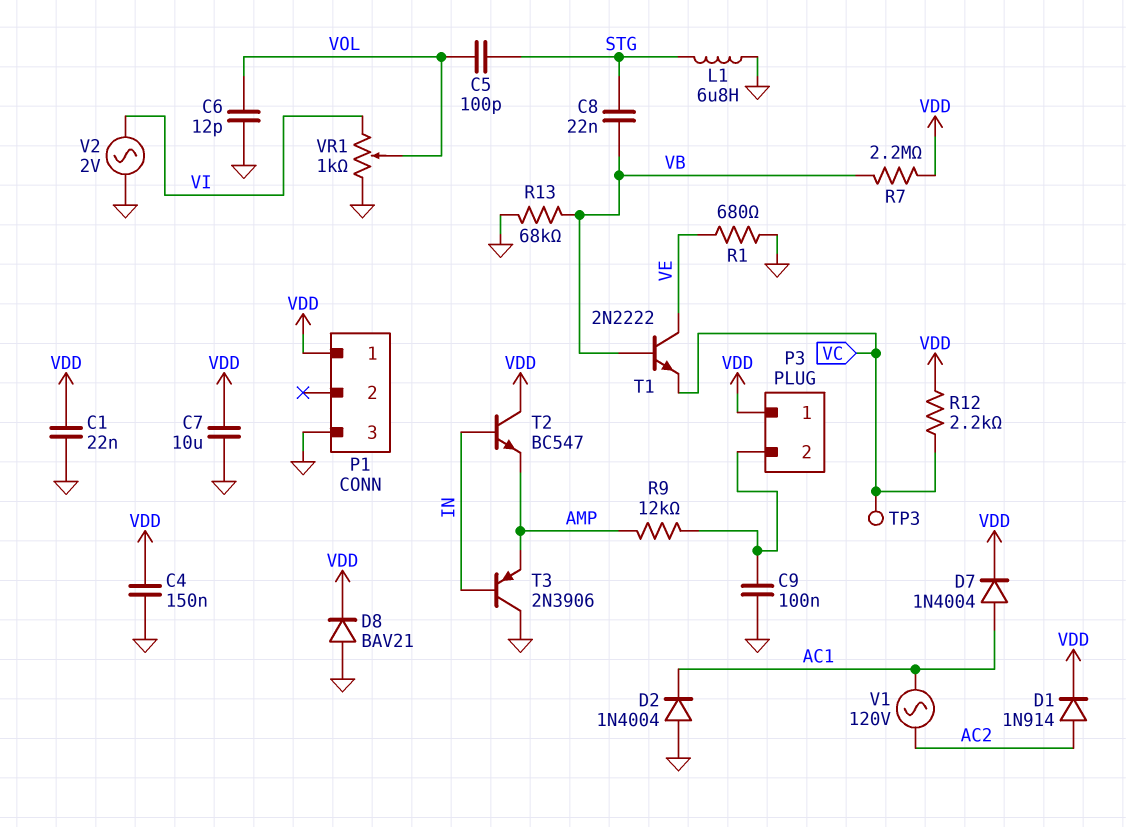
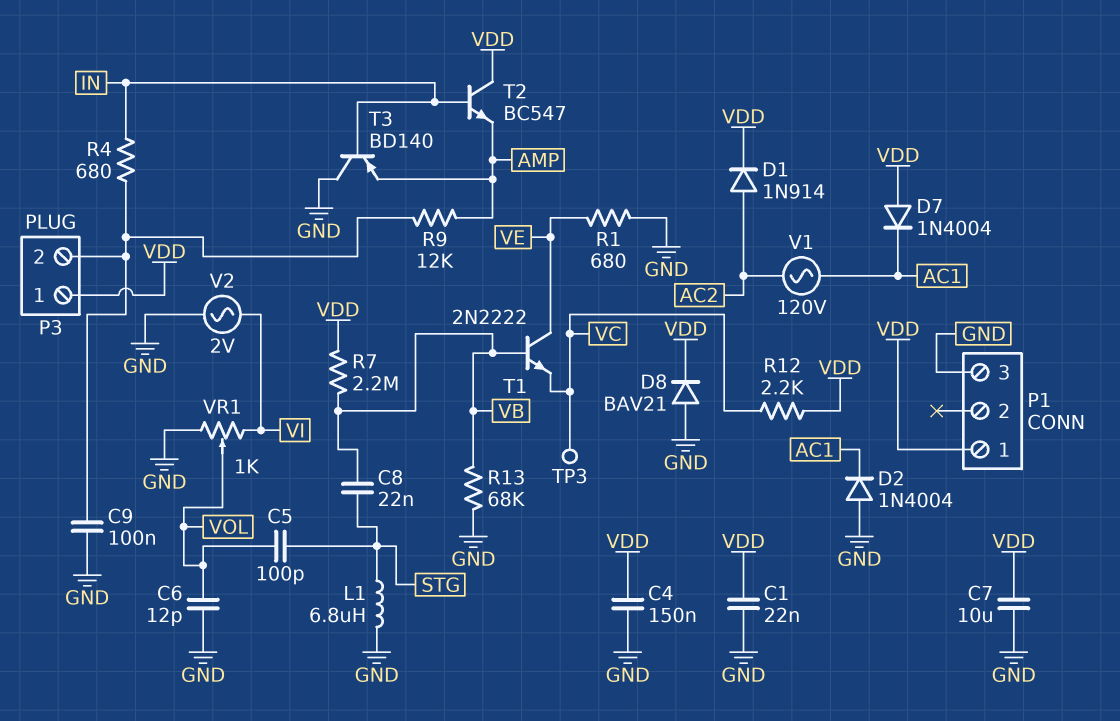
D7: diode 1N4004 (A AC1, K VDD) -> diode 1N4004 (A VDD, K AC1)
R4: none -> 680 (IN, P3/2)
T3: PNP 2N3906 (B IN, C GND, E AMP) -> PNP BD140 (B IN, C GND, E AMP)

